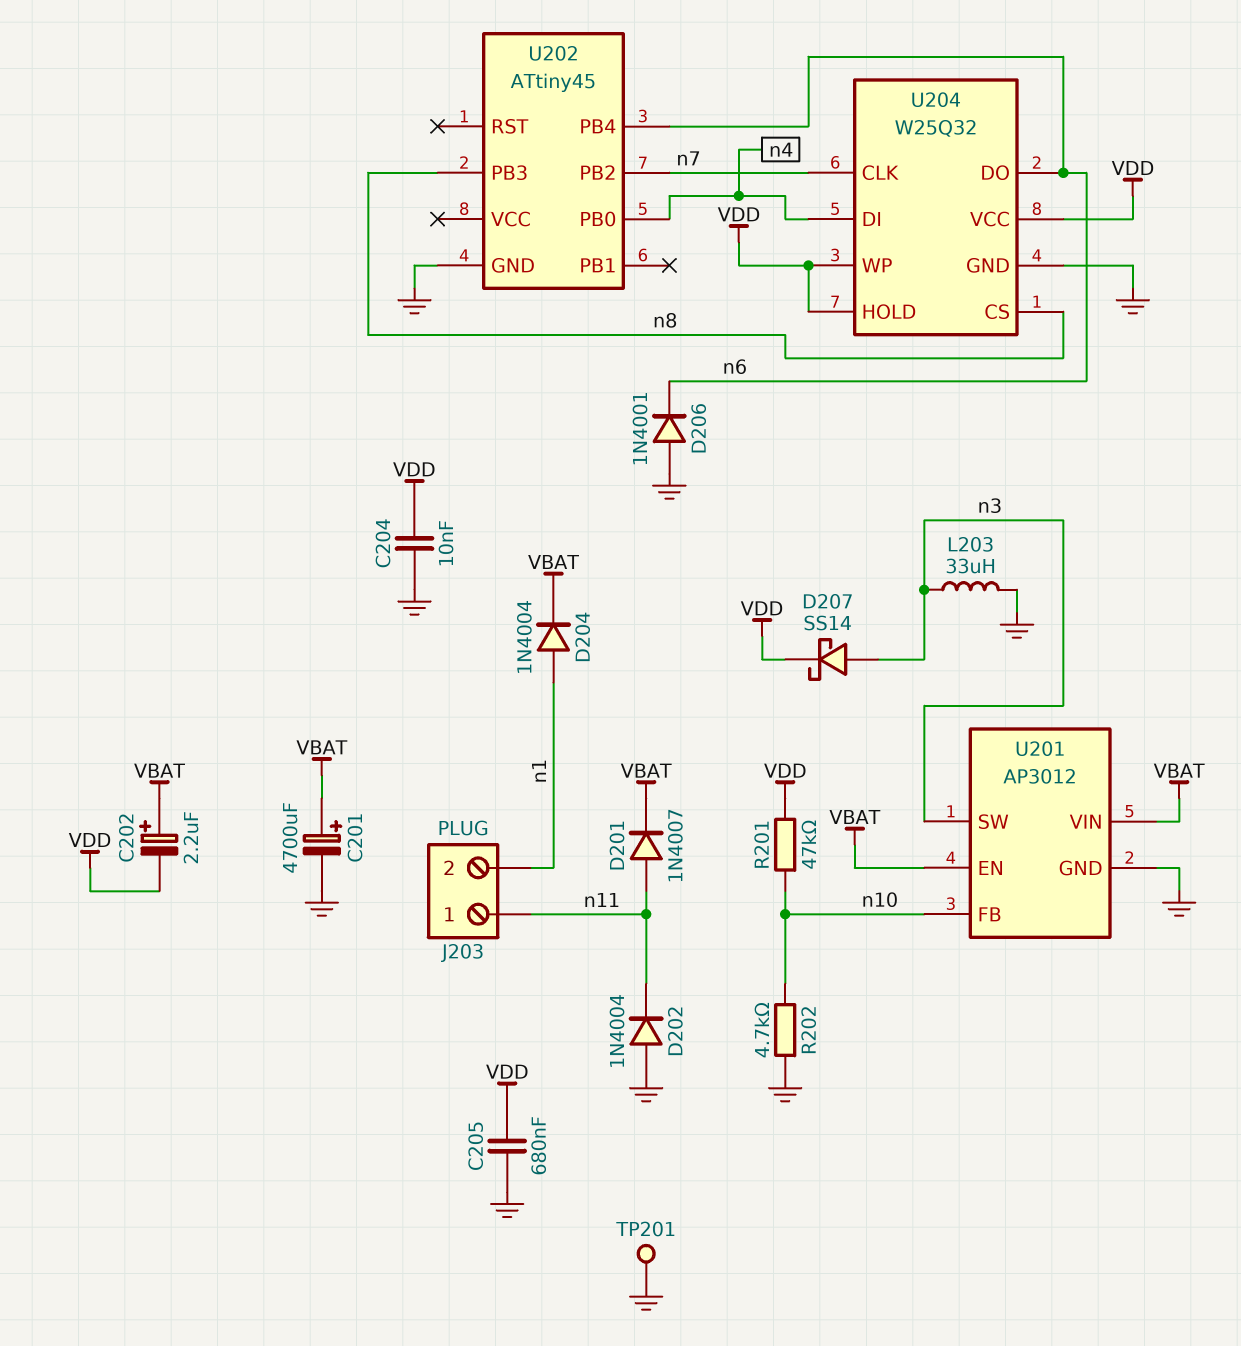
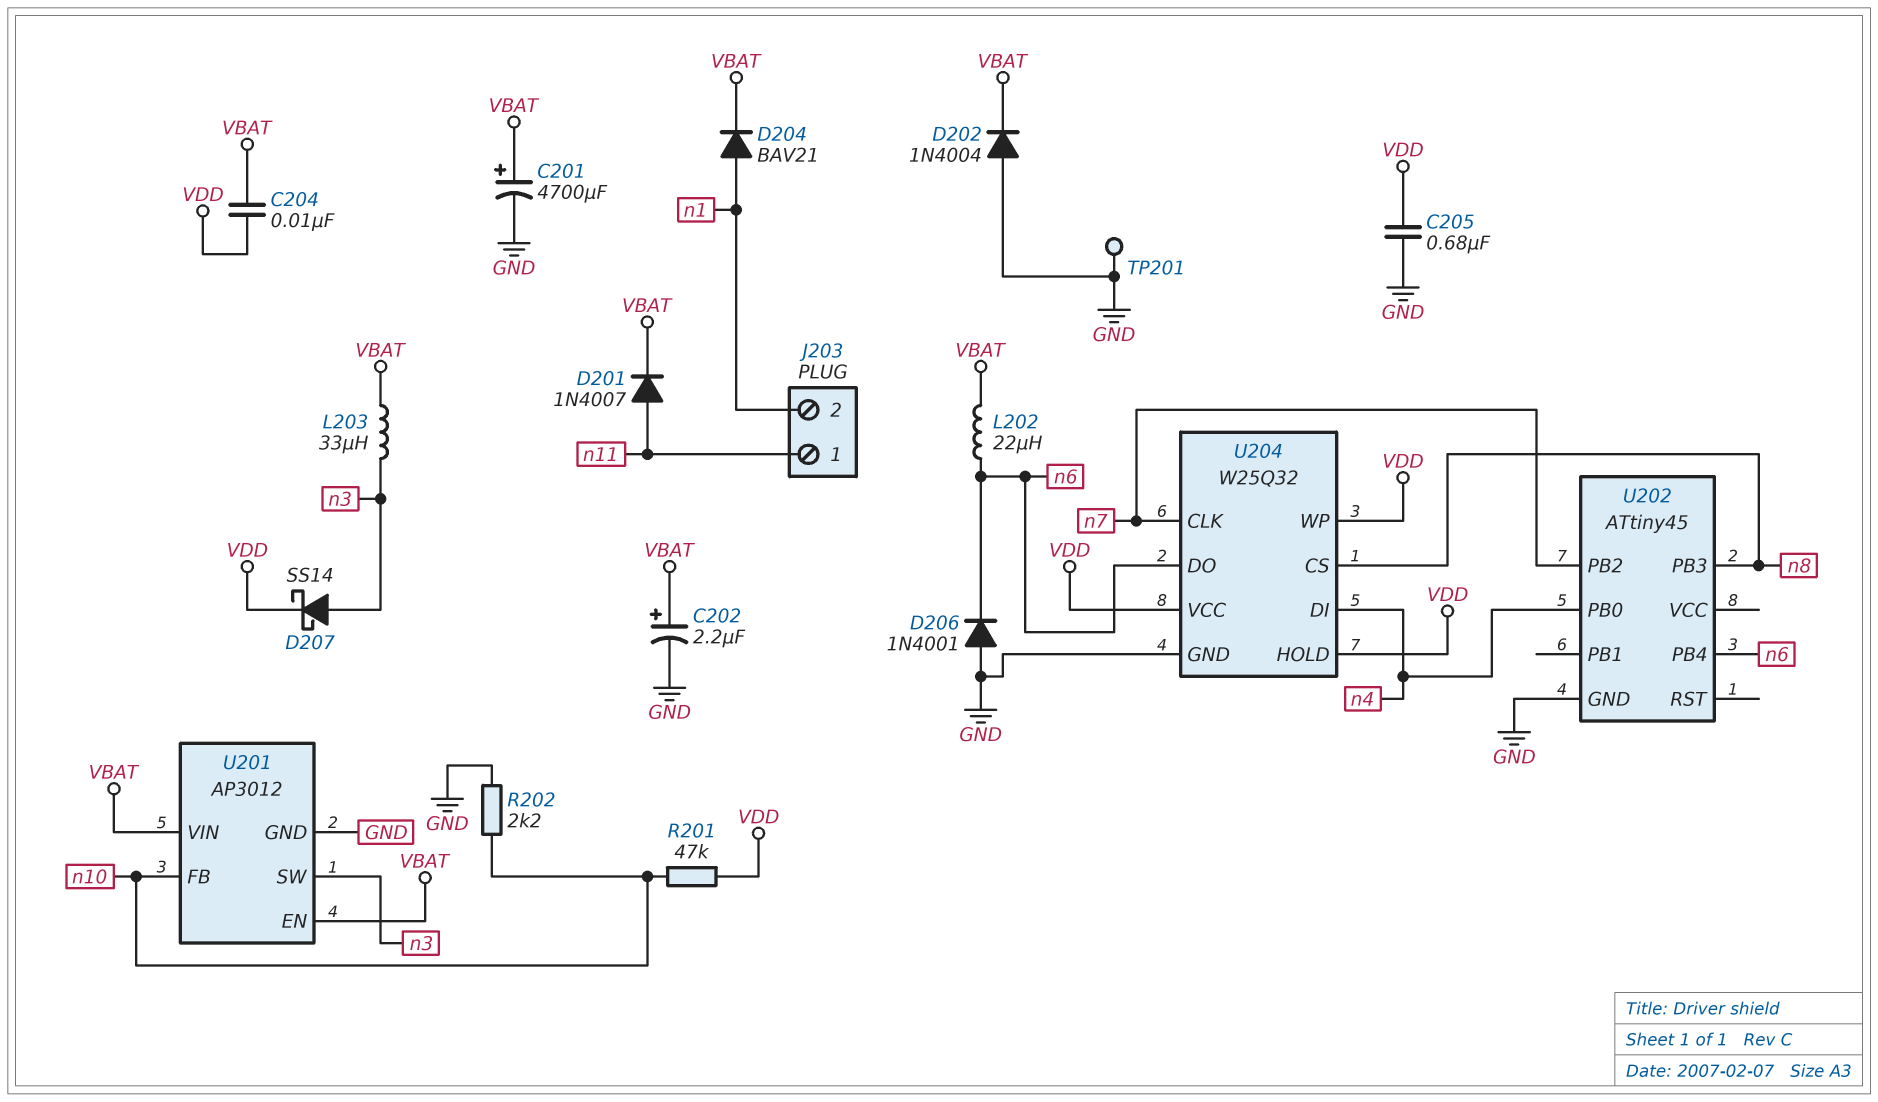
C202: 2.2uF (plus VBAT, minus VDD) -> 2.2uF (plus VBAT, minus GND)
C204: 10nF (GND, VDD) -> 10nF (VBAT, VDD)
D202: diode 1N4004 (A GND, K n11) -> diode 1N4004 (A GND, K VBAT)
D204: diode 1N4004 (A n1, K VBAT) -> diode BAV21 (A n1, K VBAT)
L202: none -> 22uH (VBAT, n6)
L203: 33uH (GND, n3) -> 33uH (VBAT, n3)
R202: 4.7k (GND, n10) -> 2.2k (GND, n10)

